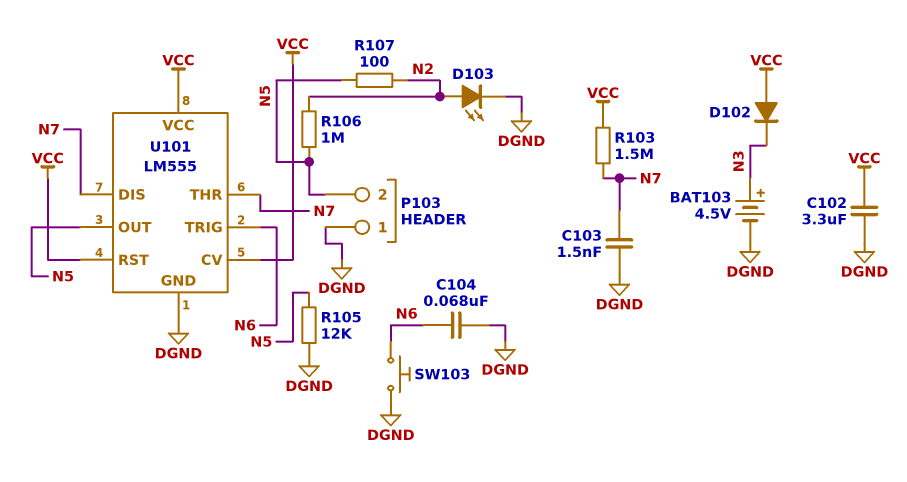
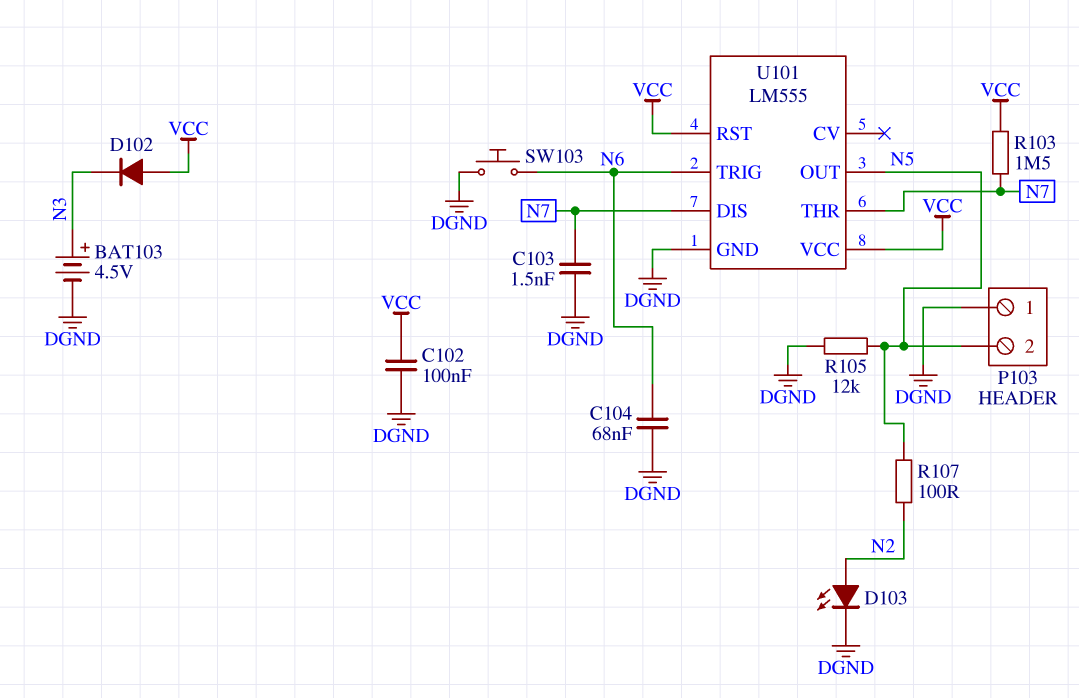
C102: 3.3uF (DGND, VCC) -> 100nF (DGND, VCC)
R106: 1M (N2, N5) -> none
U101 pin CV: VCC -> none

